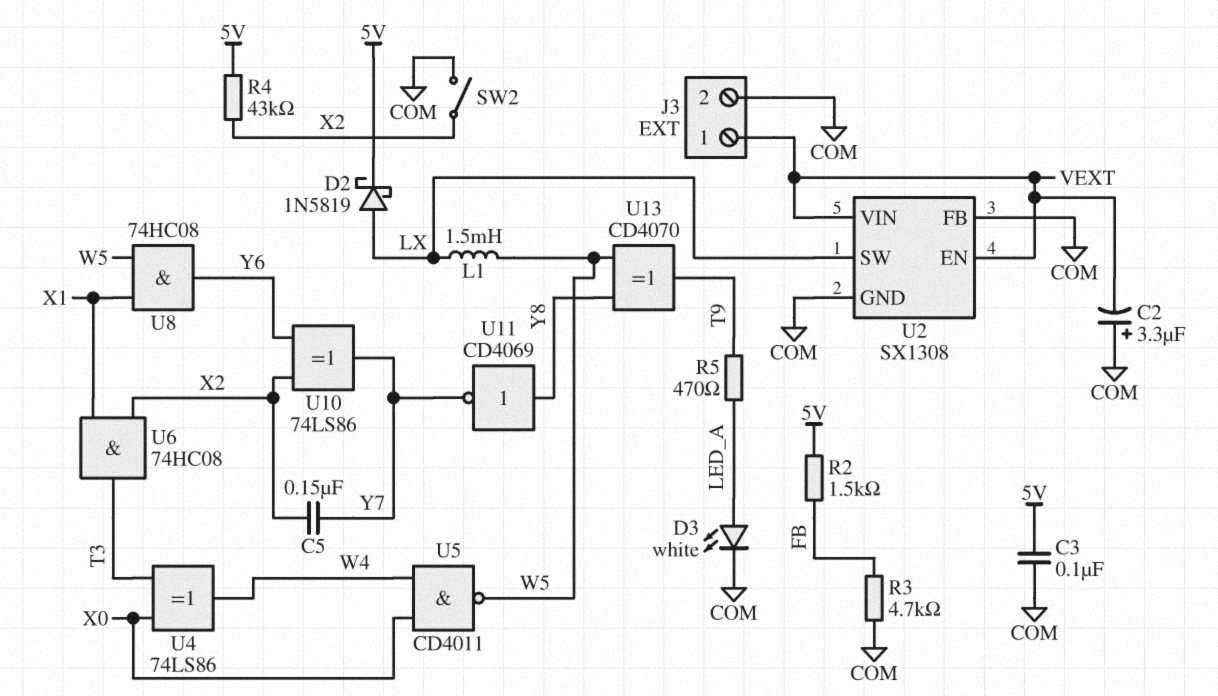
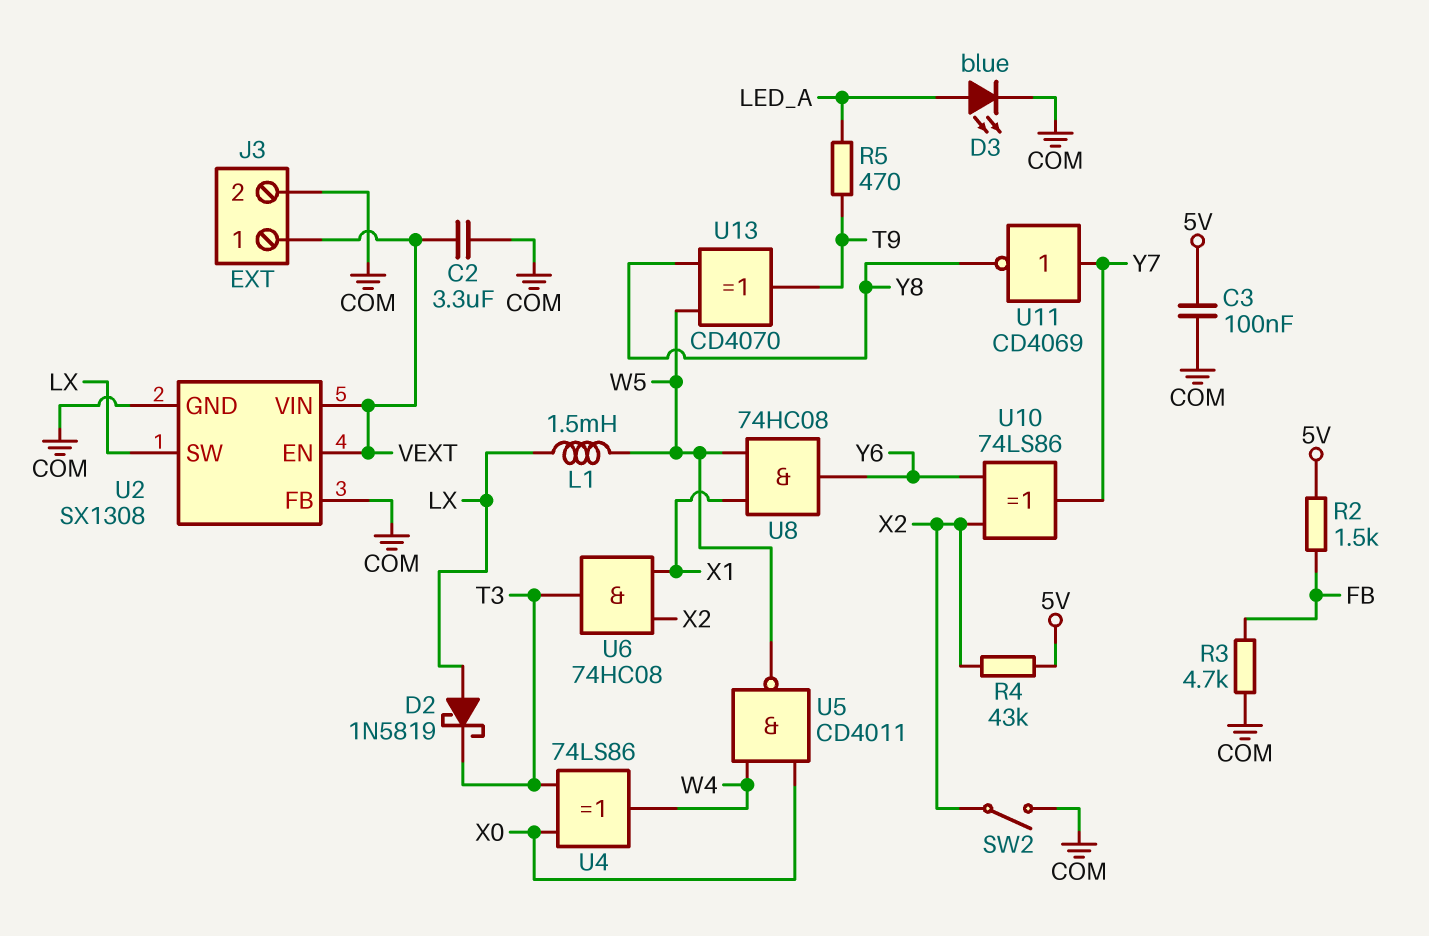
C2: 3.3uF (plus COM, minus VEXT) -> 3.3uF (COM, VEXT)
C5: 150nF (X2, Y7) -> none
D2: schottky 1N5819 (A LX, K 5V) -> schottky 1N5819 (A LX, K T3)
D3: LED white (A LED_A, K COM) -> LED blue (A LED_A, K COM)
U11: NOT CD4069 (in Y8, out Y7) -> NOT CD4069 (in Y7, out Y8)

